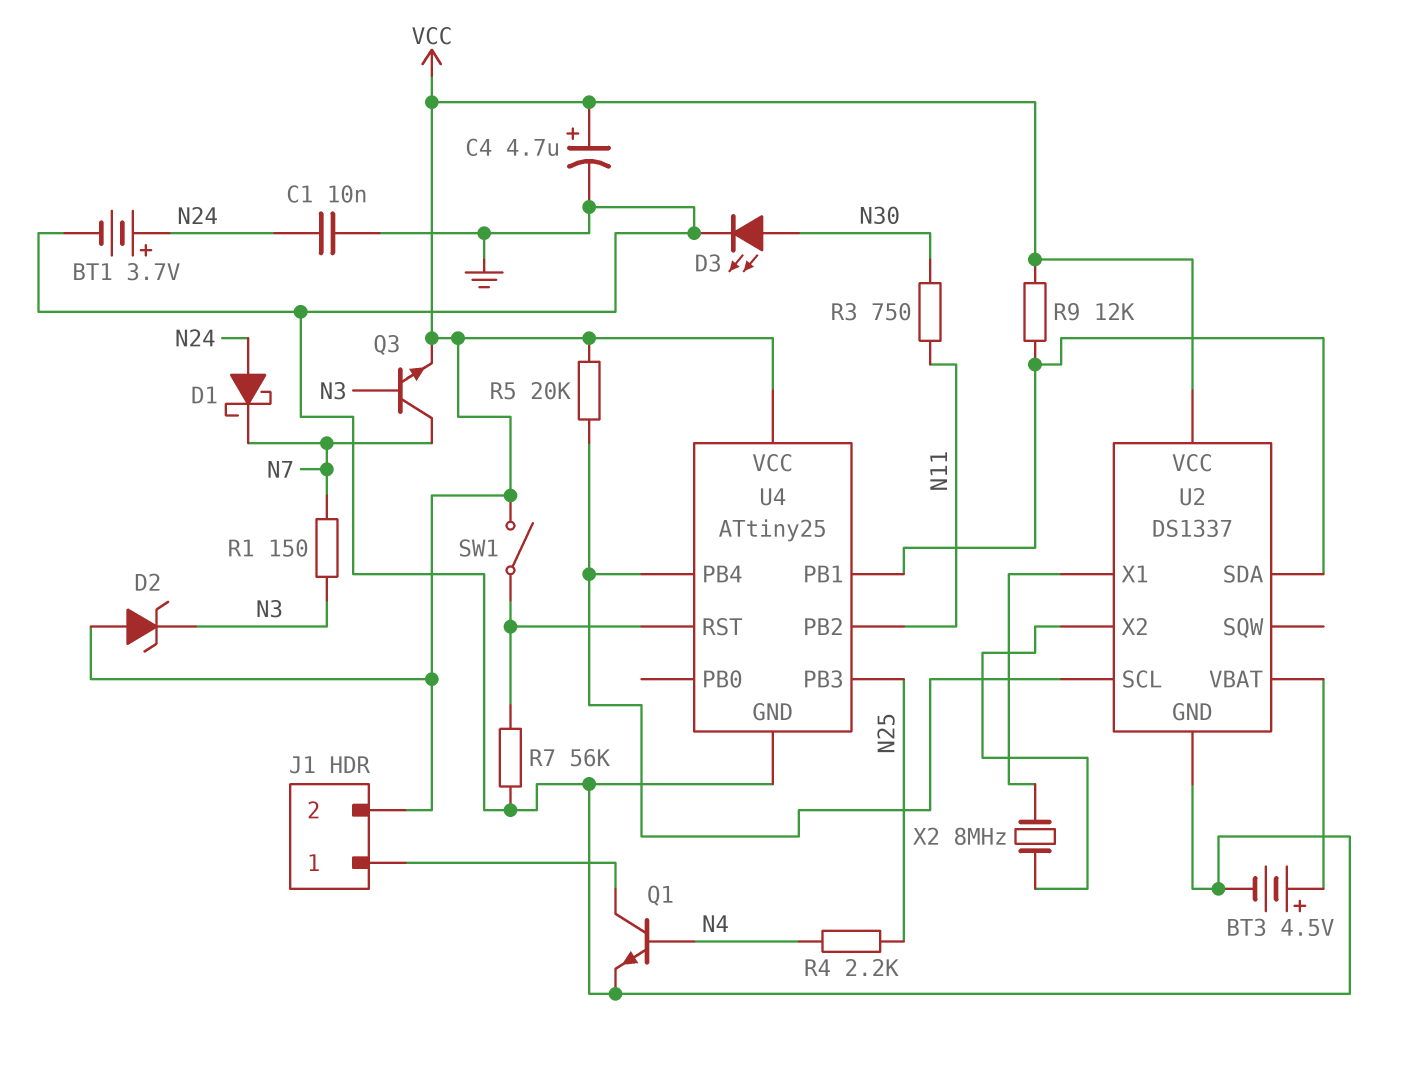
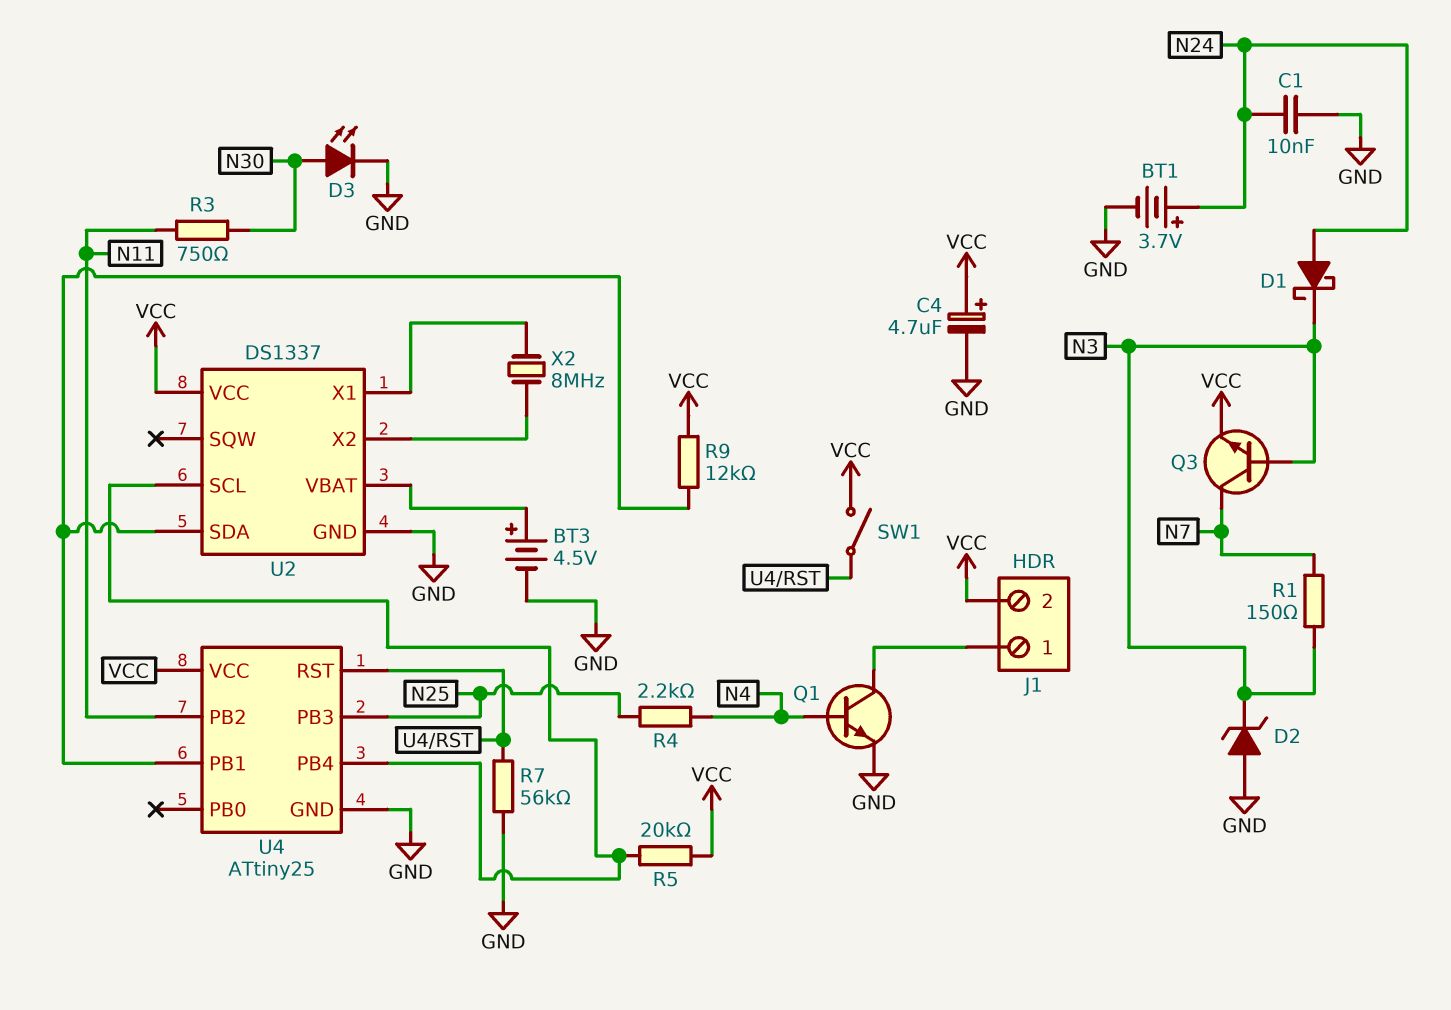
D1: schottky (A N24, K N7) -> schottky (A N24, K N3)
D2: zener (A VCC, K N3) -> zener (A GND, K N3)

